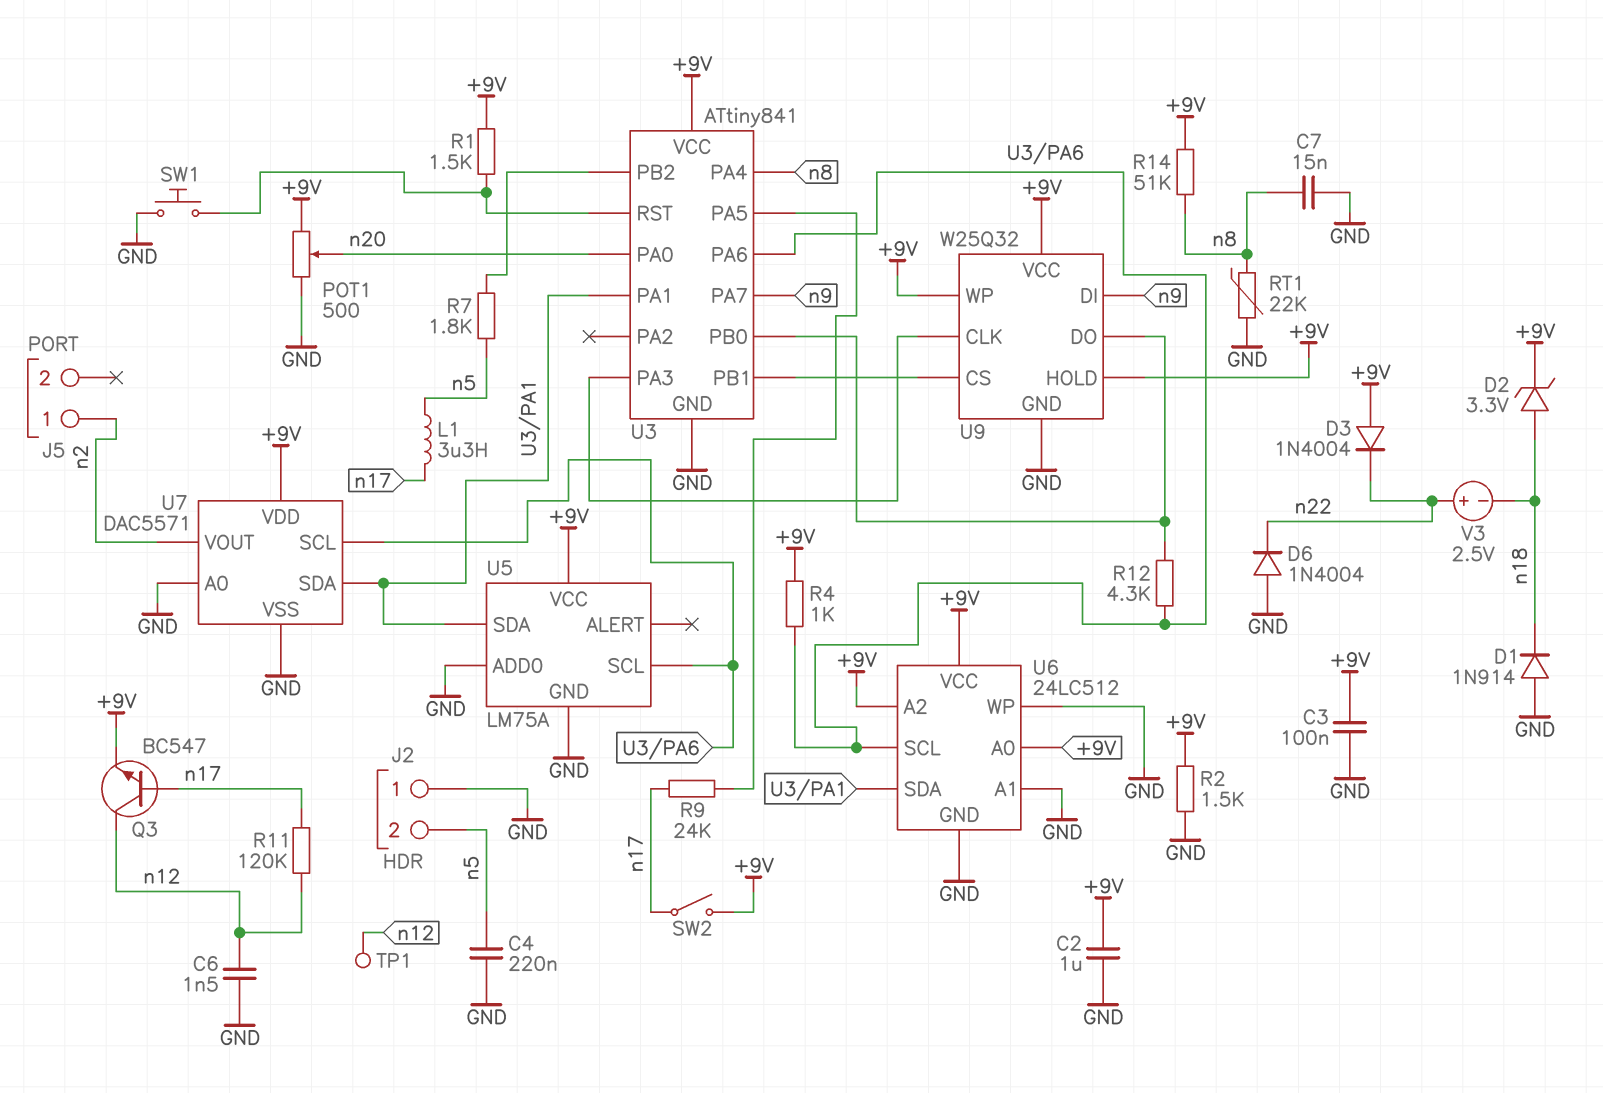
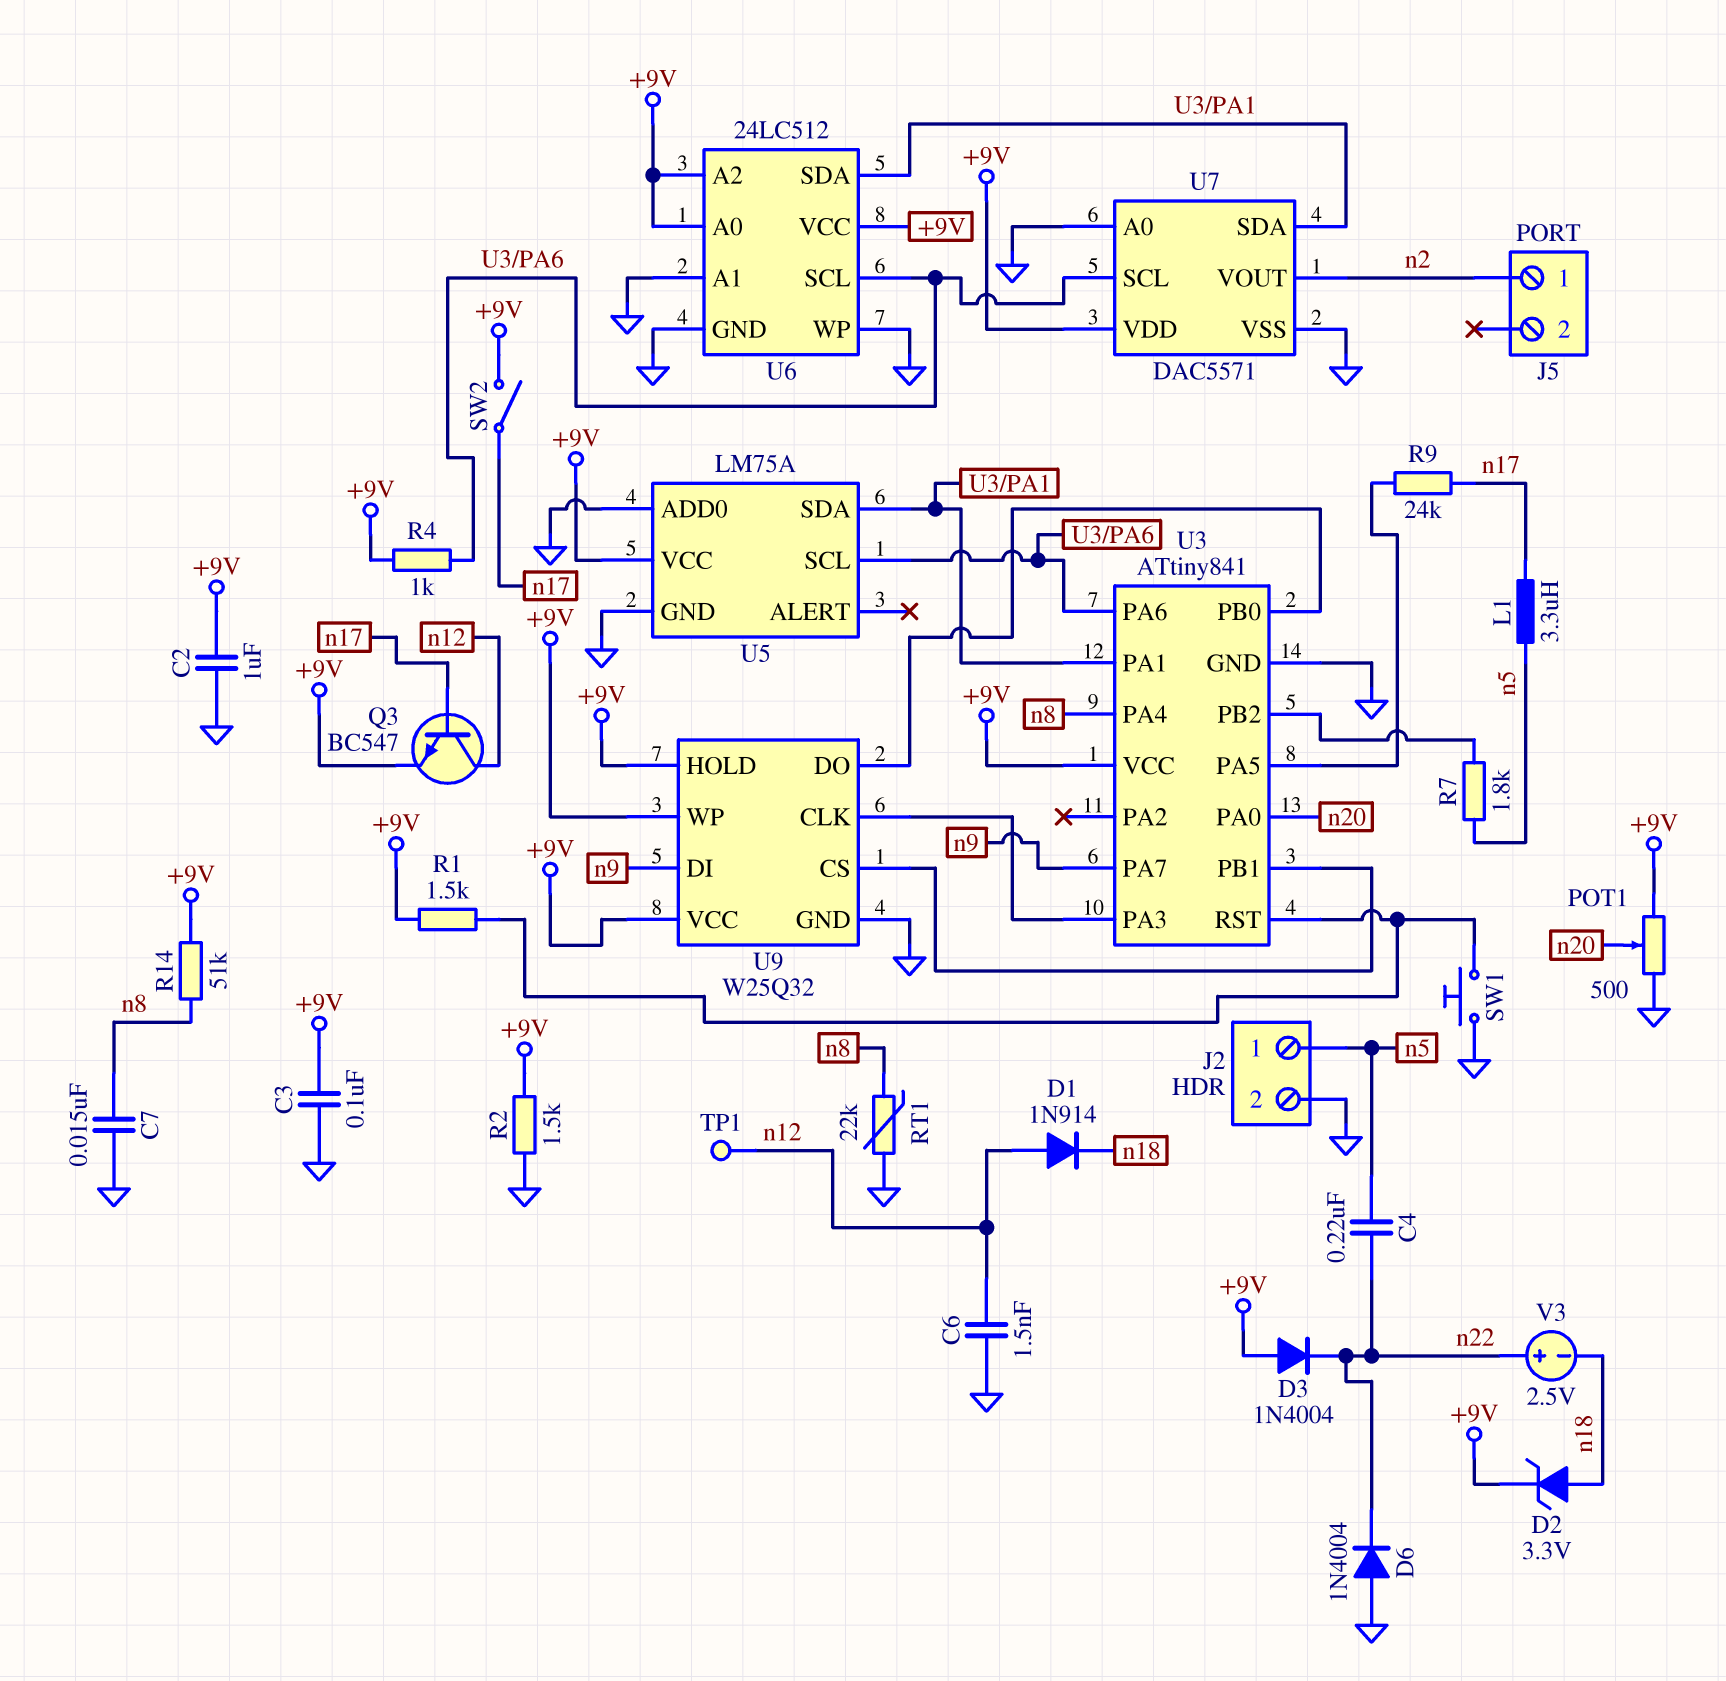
C4: 220nF (GND, n5) -> 220nF (n5, n22)
D1: diode 1N914 (A GND, K n18) -> diode 1N914 (A n12, K n18)
J2 pin 1: GND -> n5
J2 pin 2: n5 -> GND
R11: 120k (n12, n17) -> none
R12: 4.3k (U3/PA6, U3/PB0) -> none

